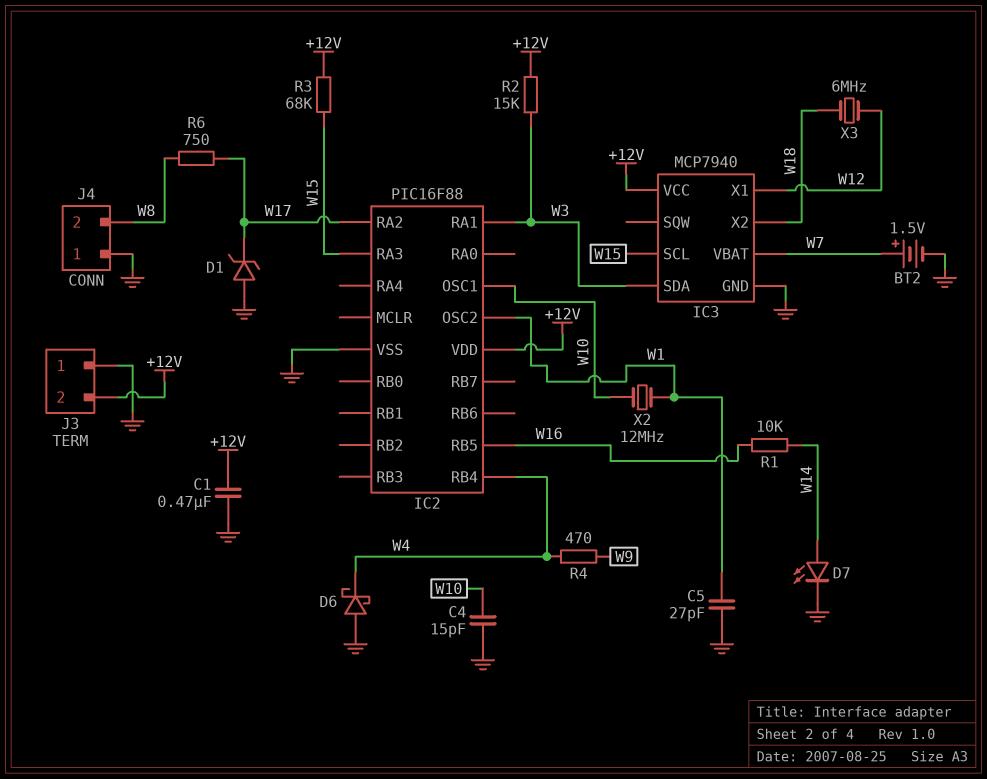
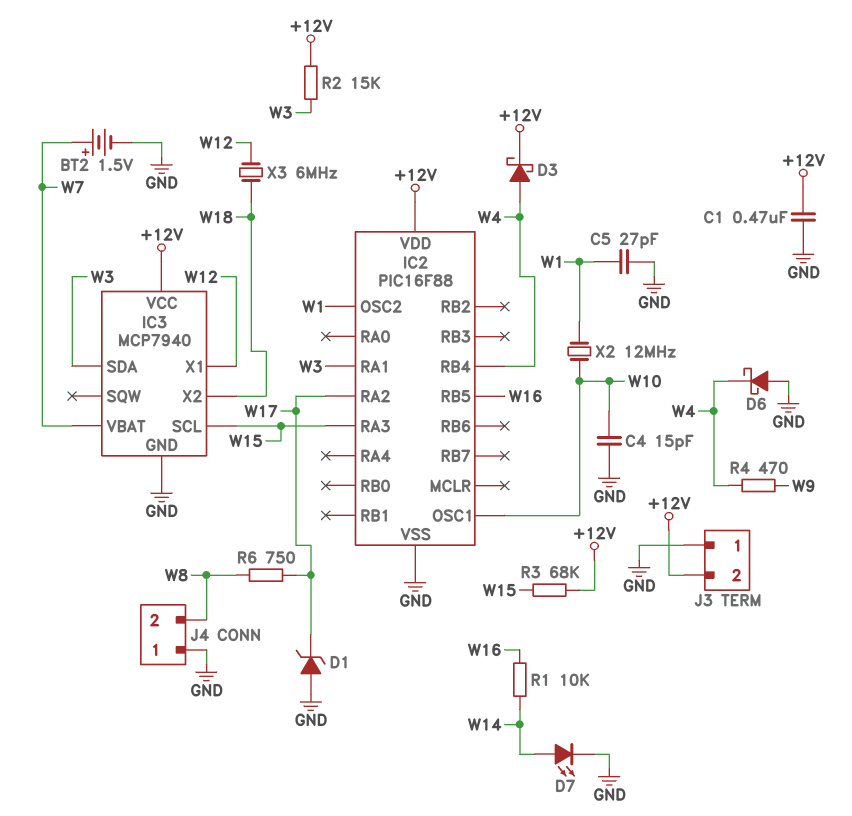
D3: none -> schottky (A W4, K +12V)

